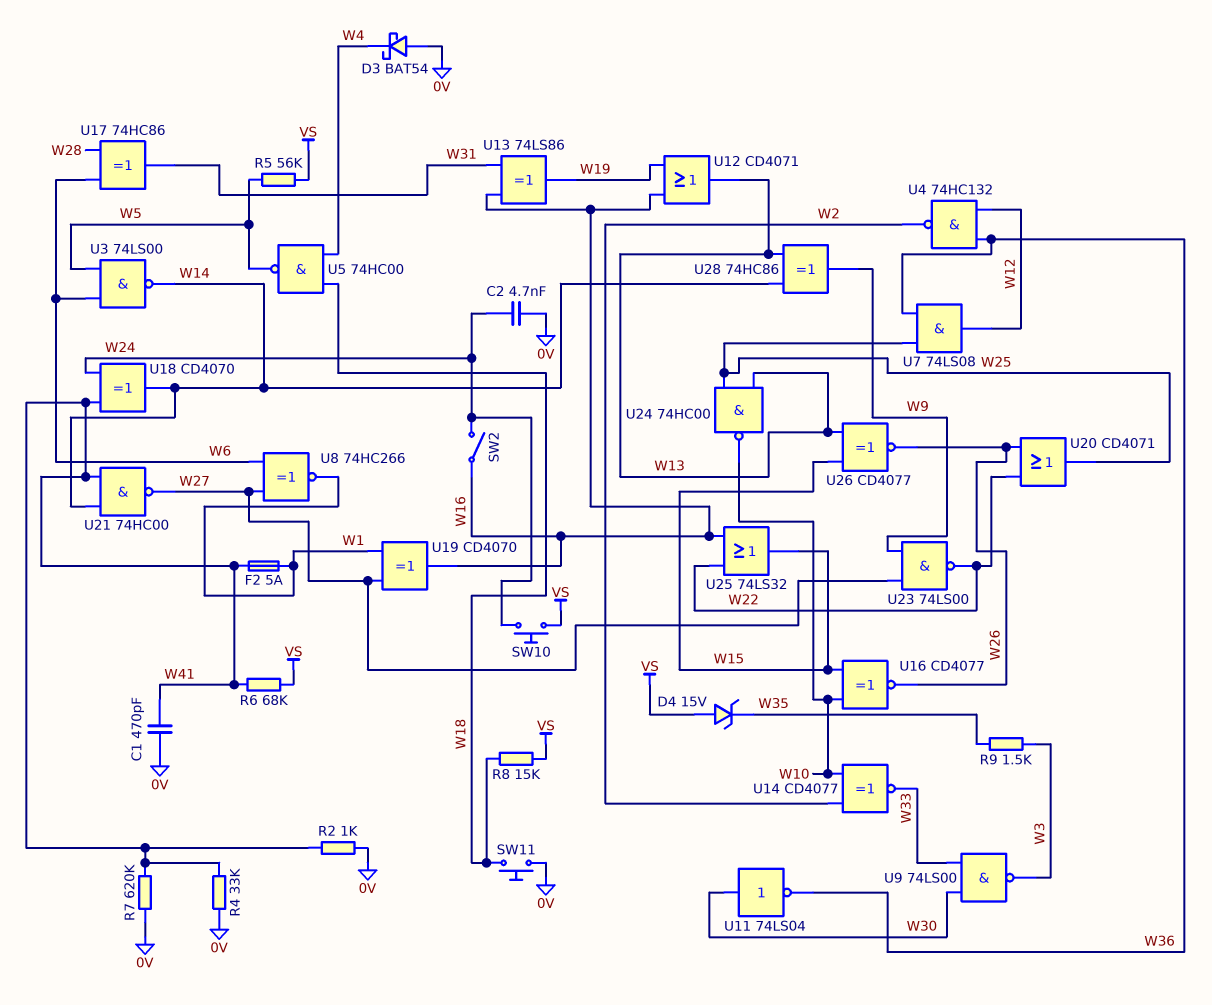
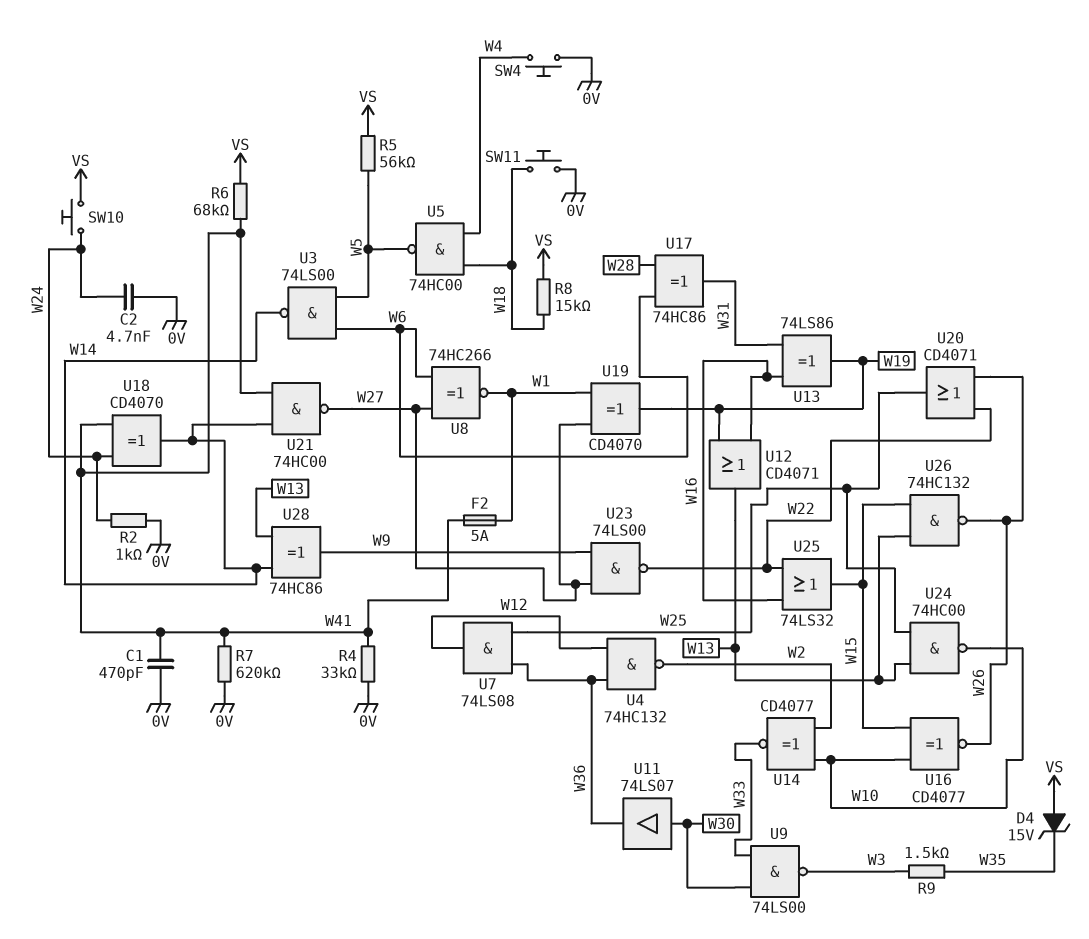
D3: schottky BAT54 (A 0V, K W4) -> none
R2: 1k (0V, W41) -> 1k (0V, W24)
SW2: switch (W16, W24) -> none
SW4: none -> button (0V, W4)
U11: NOT 74LS04 (in W30, out W36) -> buffer 74LS07 (in W30, out W36)
U19: XOR CD4070 (in W1, in W27, out W16) -> XOR CD4070 (in W1, in W27, out W19)
U26: XNOR CD4077 (in W13, in W15, out W26) -> NAND 74HC132 (in W13, in W15, out W26)

